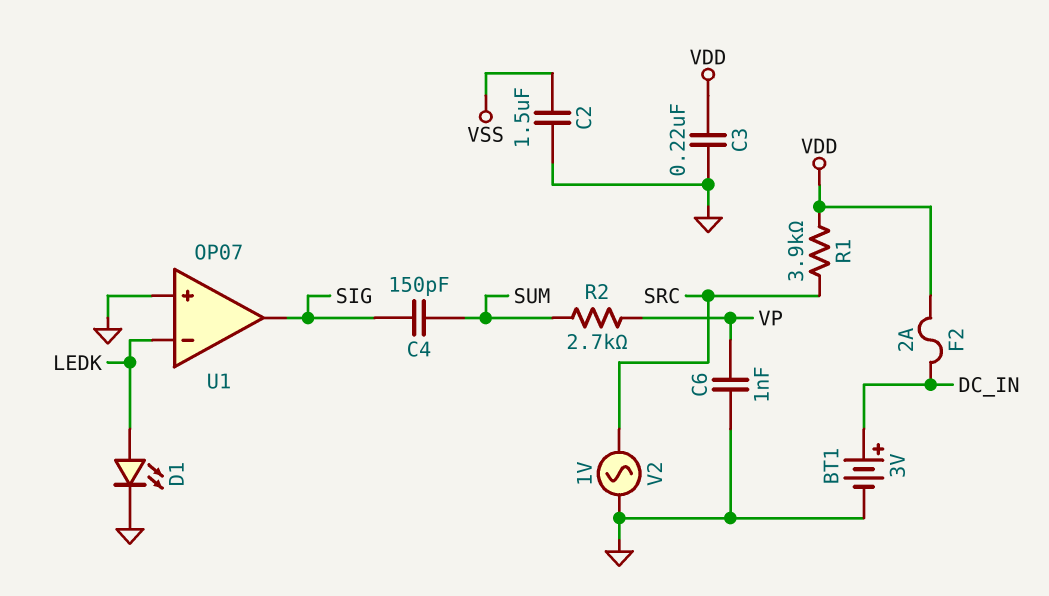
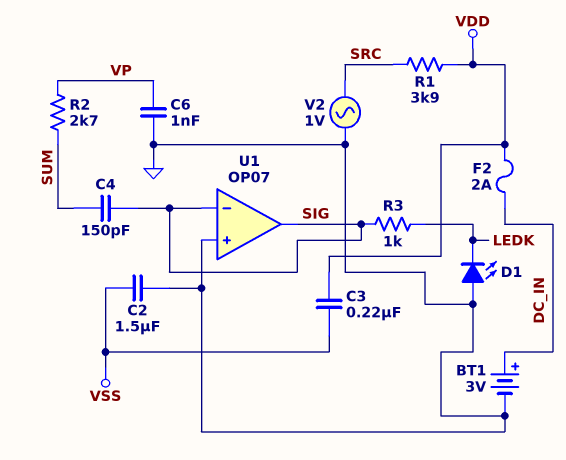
C3: 220nF (GND, VDD) -> 220nF (VDD, VSS)
D1: LED (A LEDK, K GND) -> LED (A GND, K LEDK)
R3: none -> 1k (LEDK, SIG)
U1 pin in-: LEDK -> SIG

